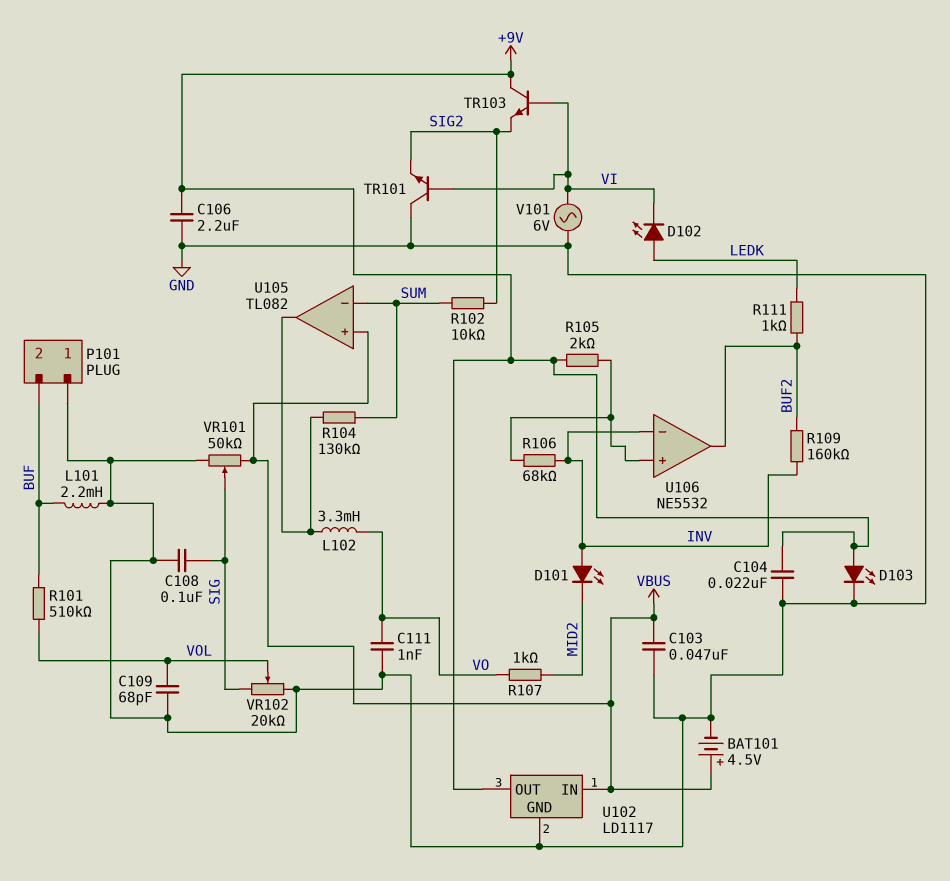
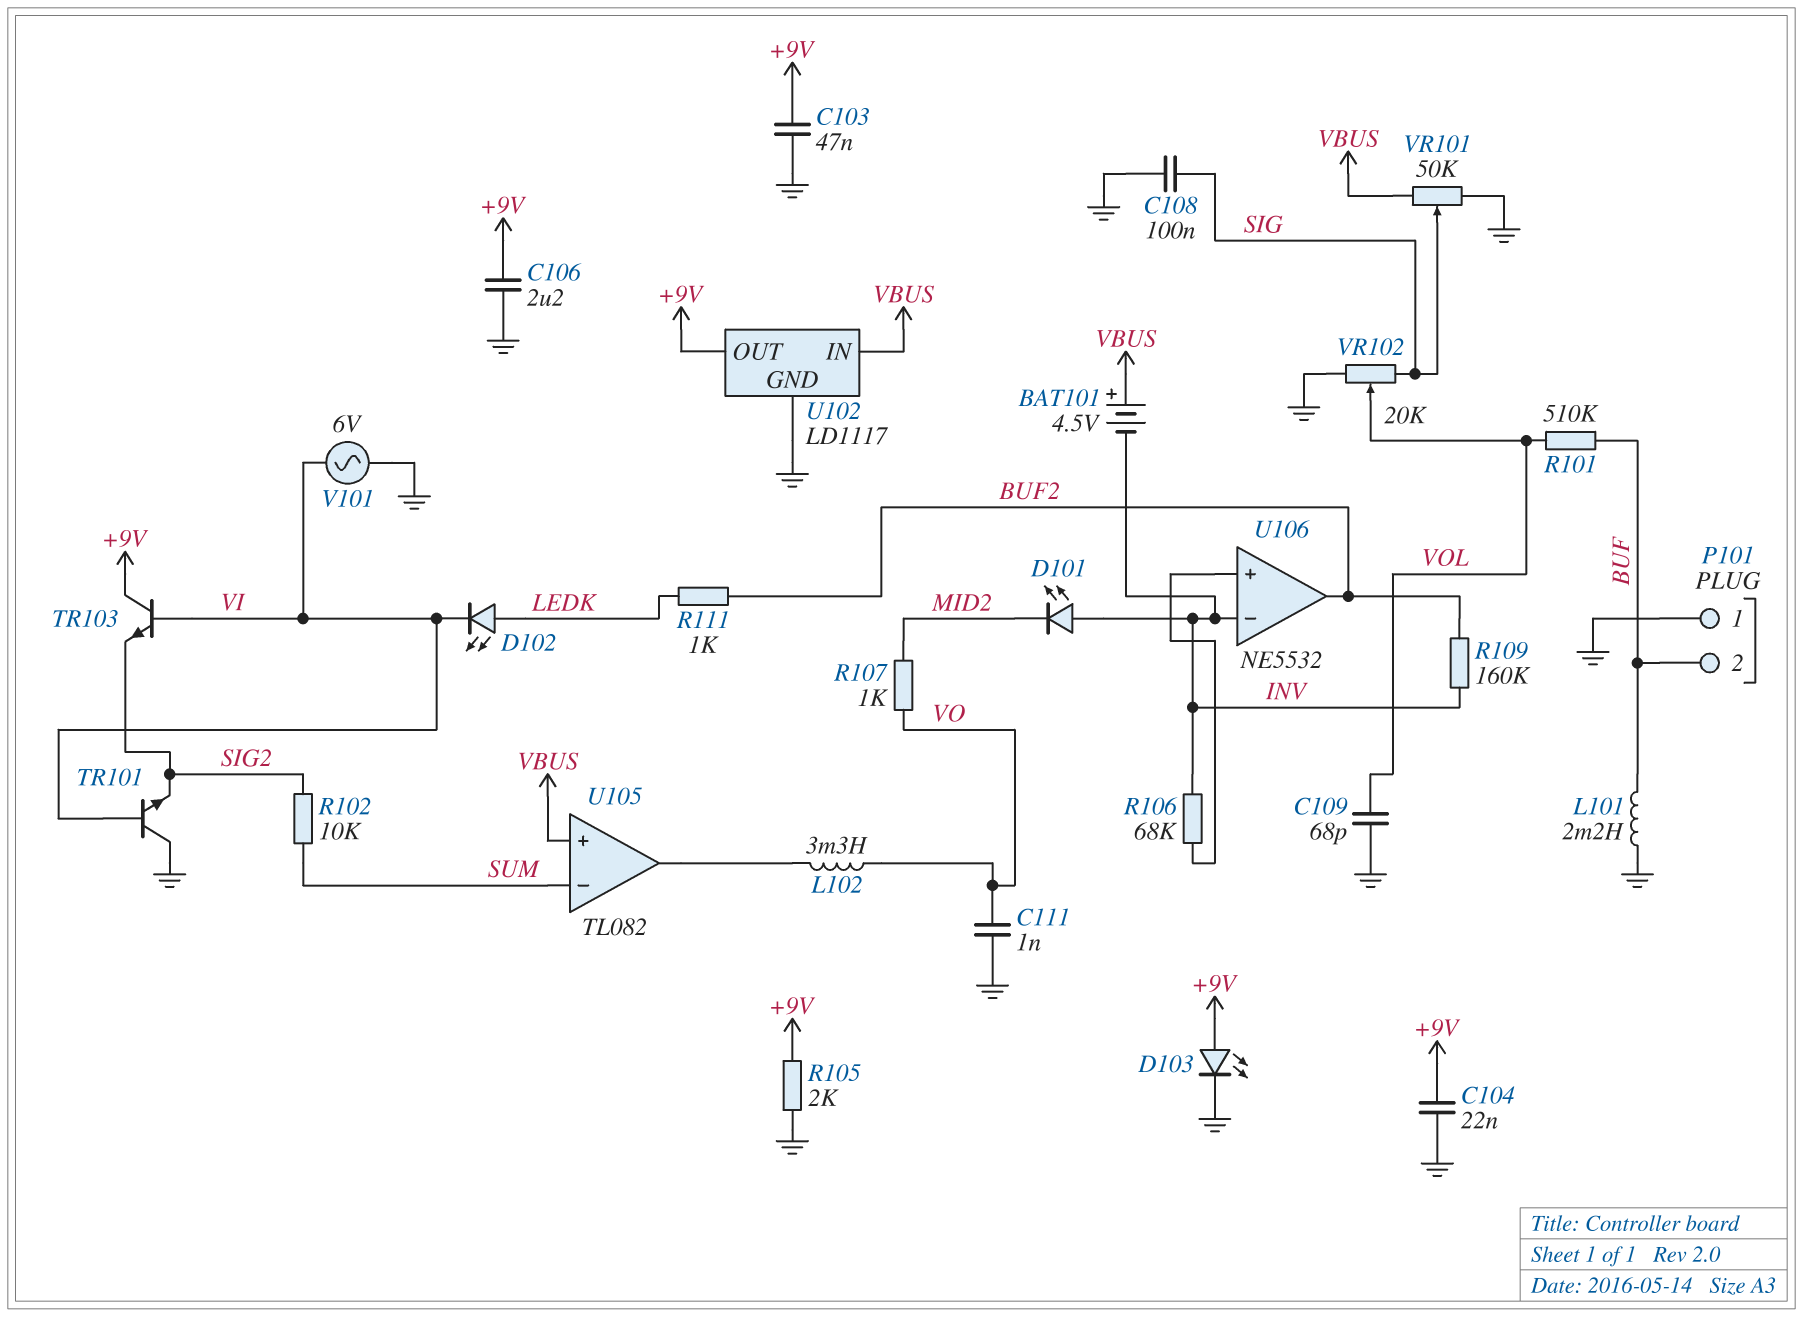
BAT101: 4.5V (plus VBUS, minus GND) -> 4.5V (plus VBUS, minus INV)
C103: 47nF (GND, VBUS) -> 47nF (+9V, GND)
R104: 130k (SUM, U105/out) -> none
R105: 2k (+9V, U106/in+) -> 2k (+9V, GND)

